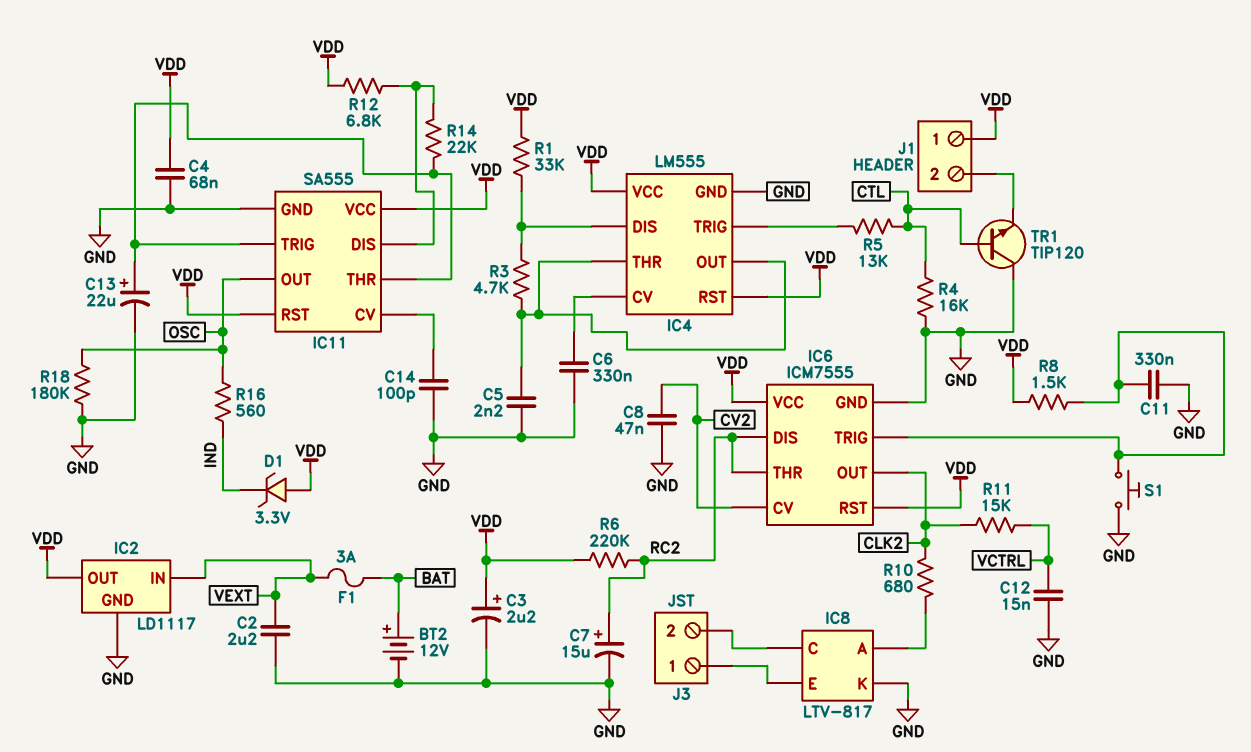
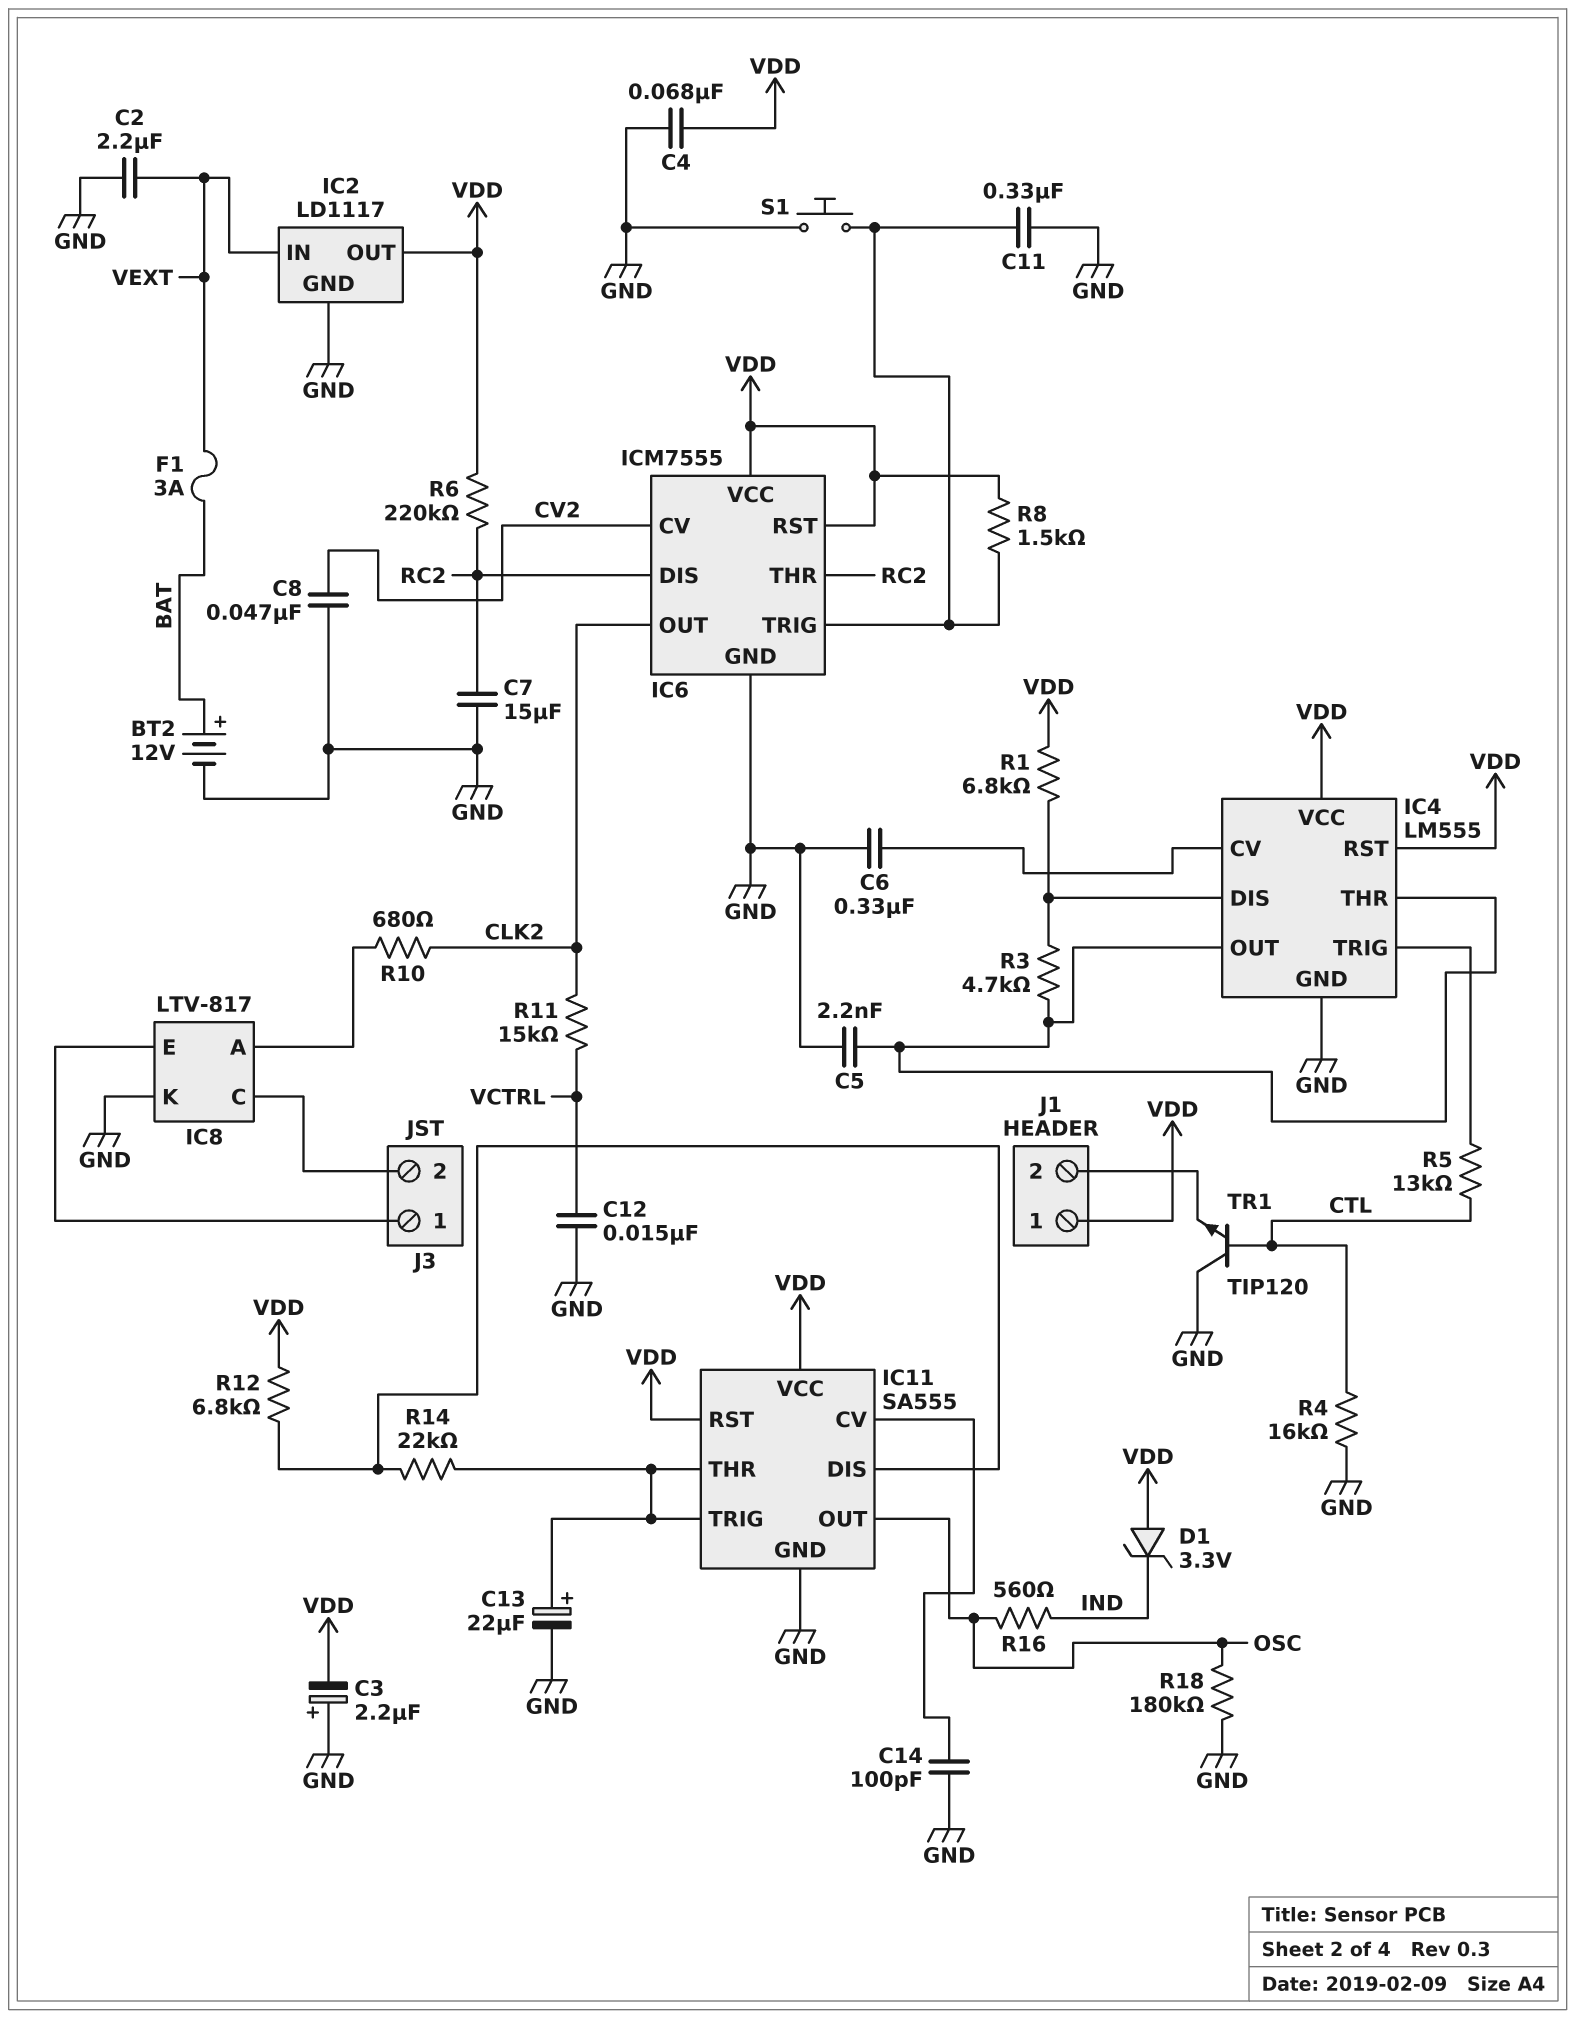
C3: 2.2uF (plus VDD, minus GND) -> 2.2uF (plus GND, minus VDD)
C7: 15uF (plus RC2, minus GND) -> 15uF (GND, RC2)
R1: 33k (IC4/DIS, VDD) -> 6.8k (IC4/DIS, VDD)

